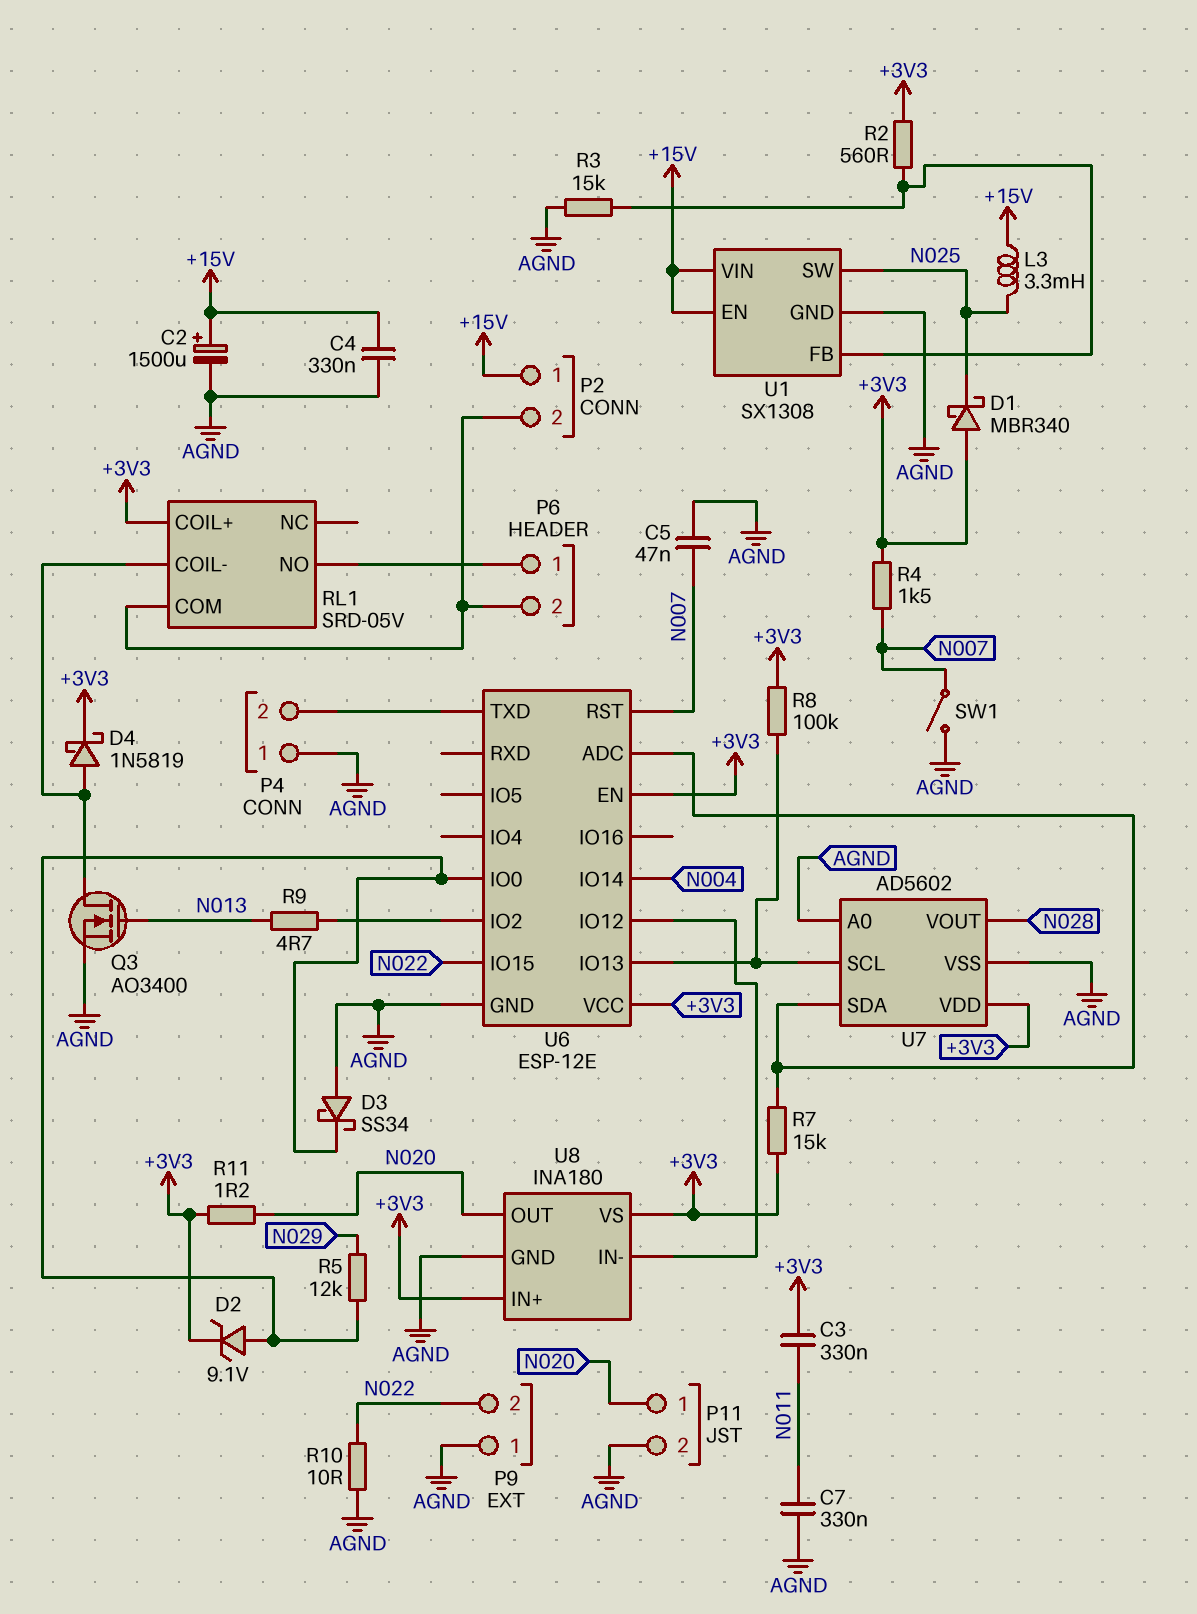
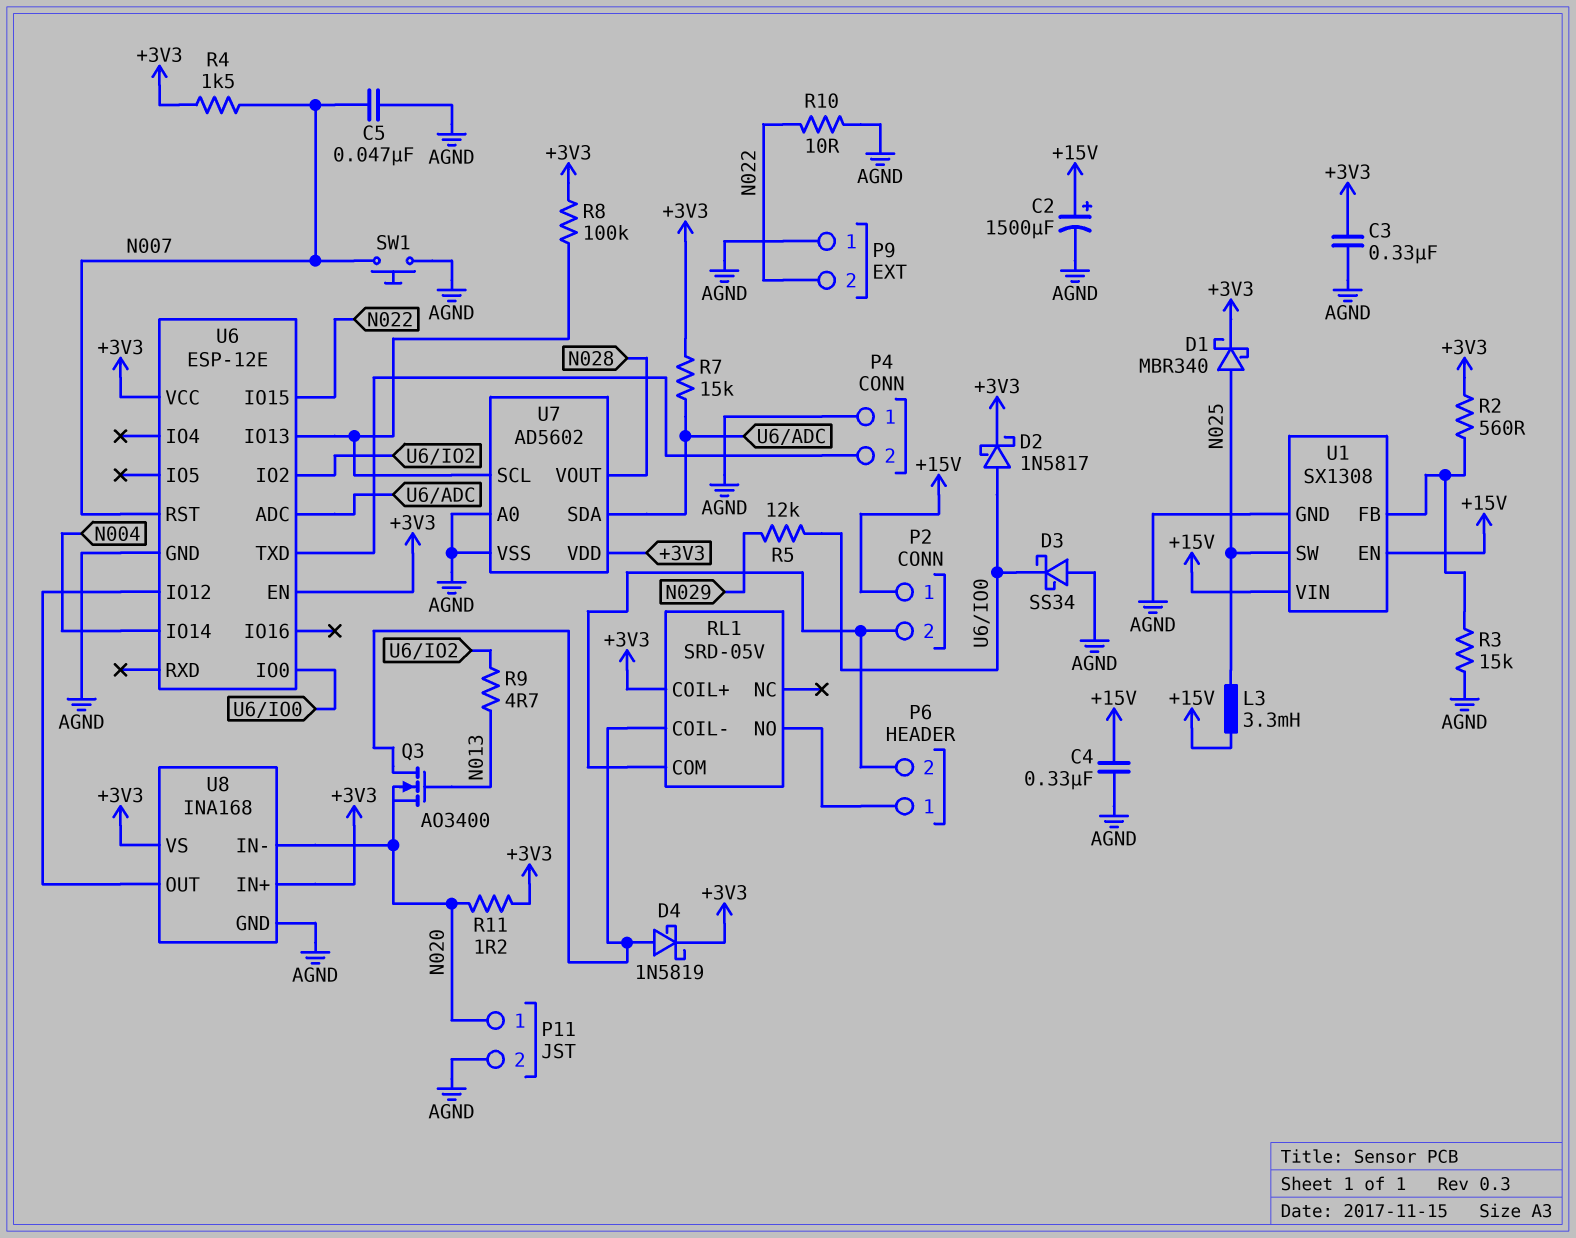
C3: 330nF (+3V3, N011) -> 330nF (+3V3, AGND)
C7: 330nF (AGND, N011) -> none
D1: schottky MBR340 (A +3V3, K N025) -> schottky MBR340 (A N025, K +3V3)
D2: zener 9.1V (A U6/IO0, K +3V3) -> schottky 1N5817 (A U6/IO0, K +3V3)
Q3: NMOS AO3400 (G N013, D RL1/COIL-, S AGND) -> NMOS AO3400 (G N013, D RL1/COIL-, S N020)
SW1: switch (AGND, N007) -> button (AGND, N007)
U8: INA180 -> INA168
U8 pin IN-: U6/IO12 -> N020
U8 pin OUT: N020 -> U6/IO12

